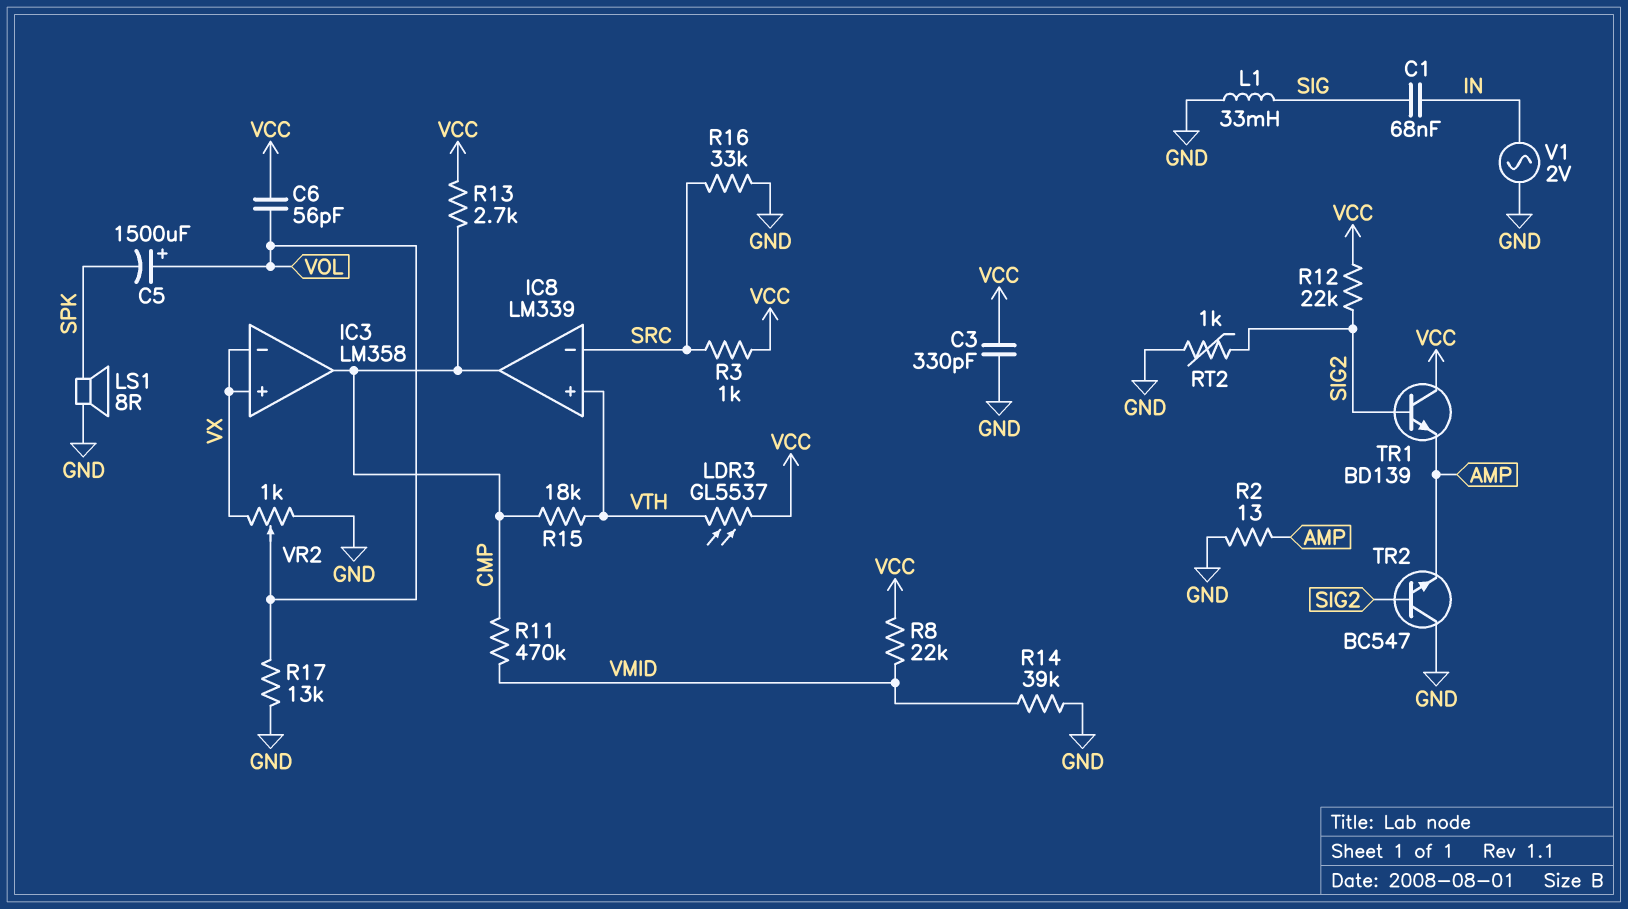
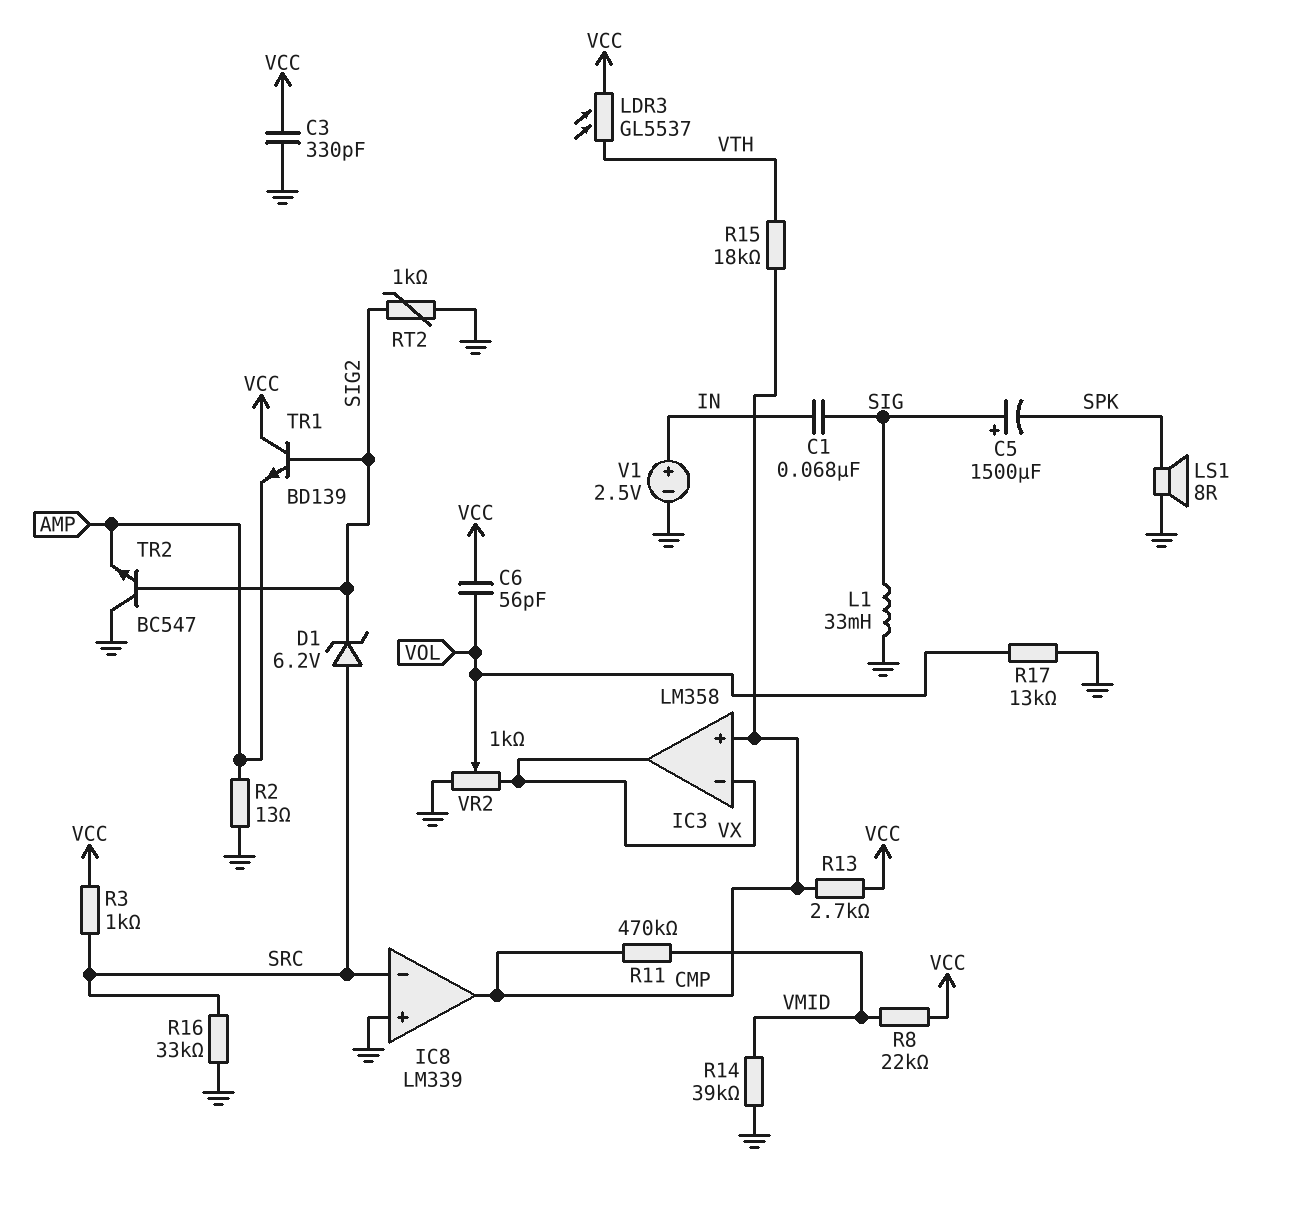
C5: 1500uF (plus VOL, minus SPK) -> 1500uF (plus SIG, minus SPK)
D1: none -> zener 6.2V (A SRC, K SIG2)
IC3 pin in+: VX -> CMP
IC3 pin out: CMP -> VX
IC8 pin in+: VTH -> GND
R12: 22k (SIG2, VCC) -> none
V1: AC 2V (GND, IN) -> 2.5V (plus IN, minus GND)

